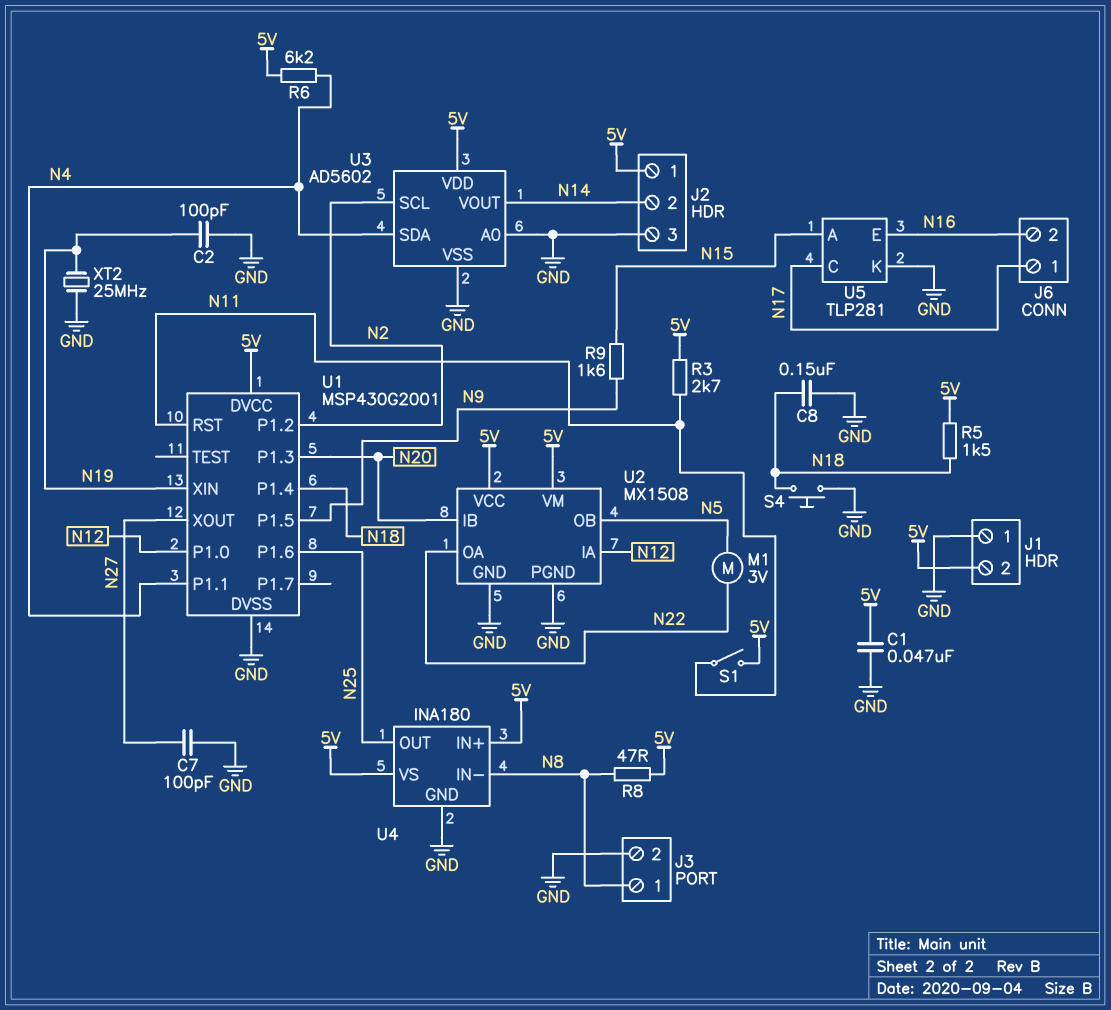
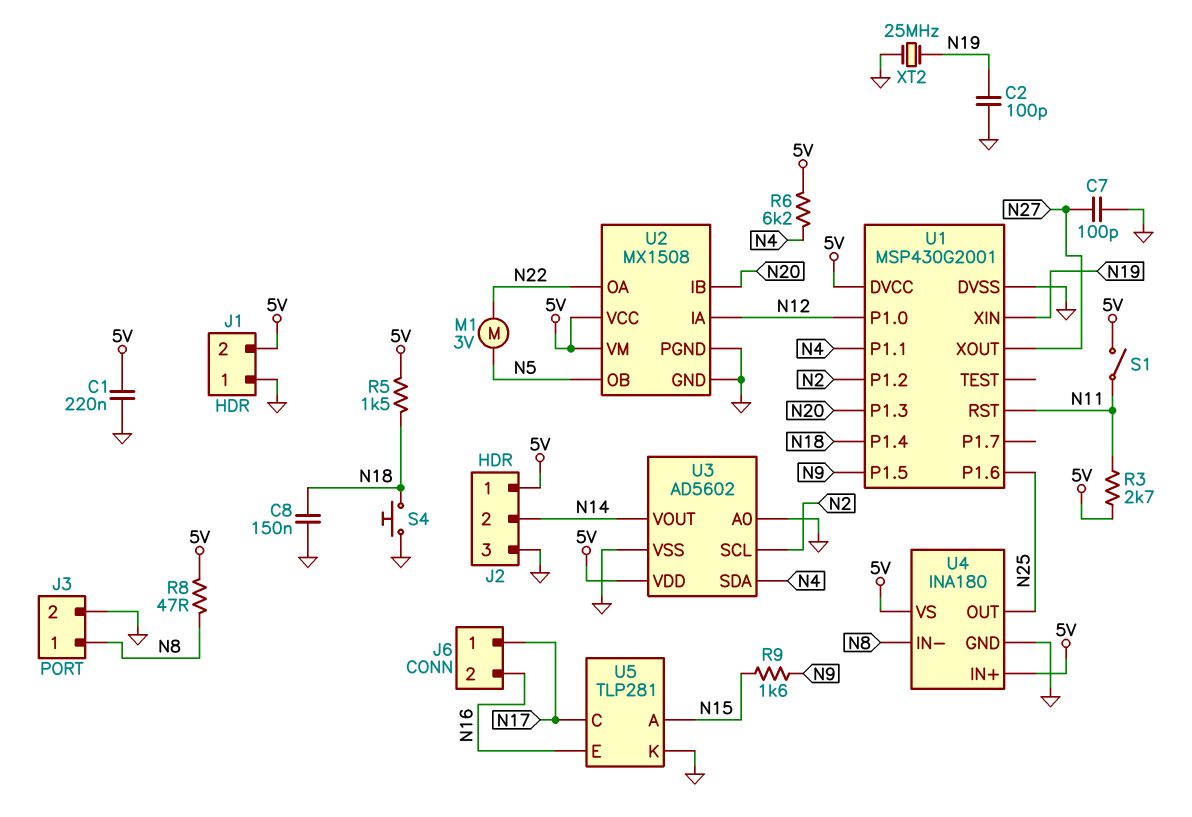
C1: 47nF (5V, GND) -> 220nF (5V, GND)

